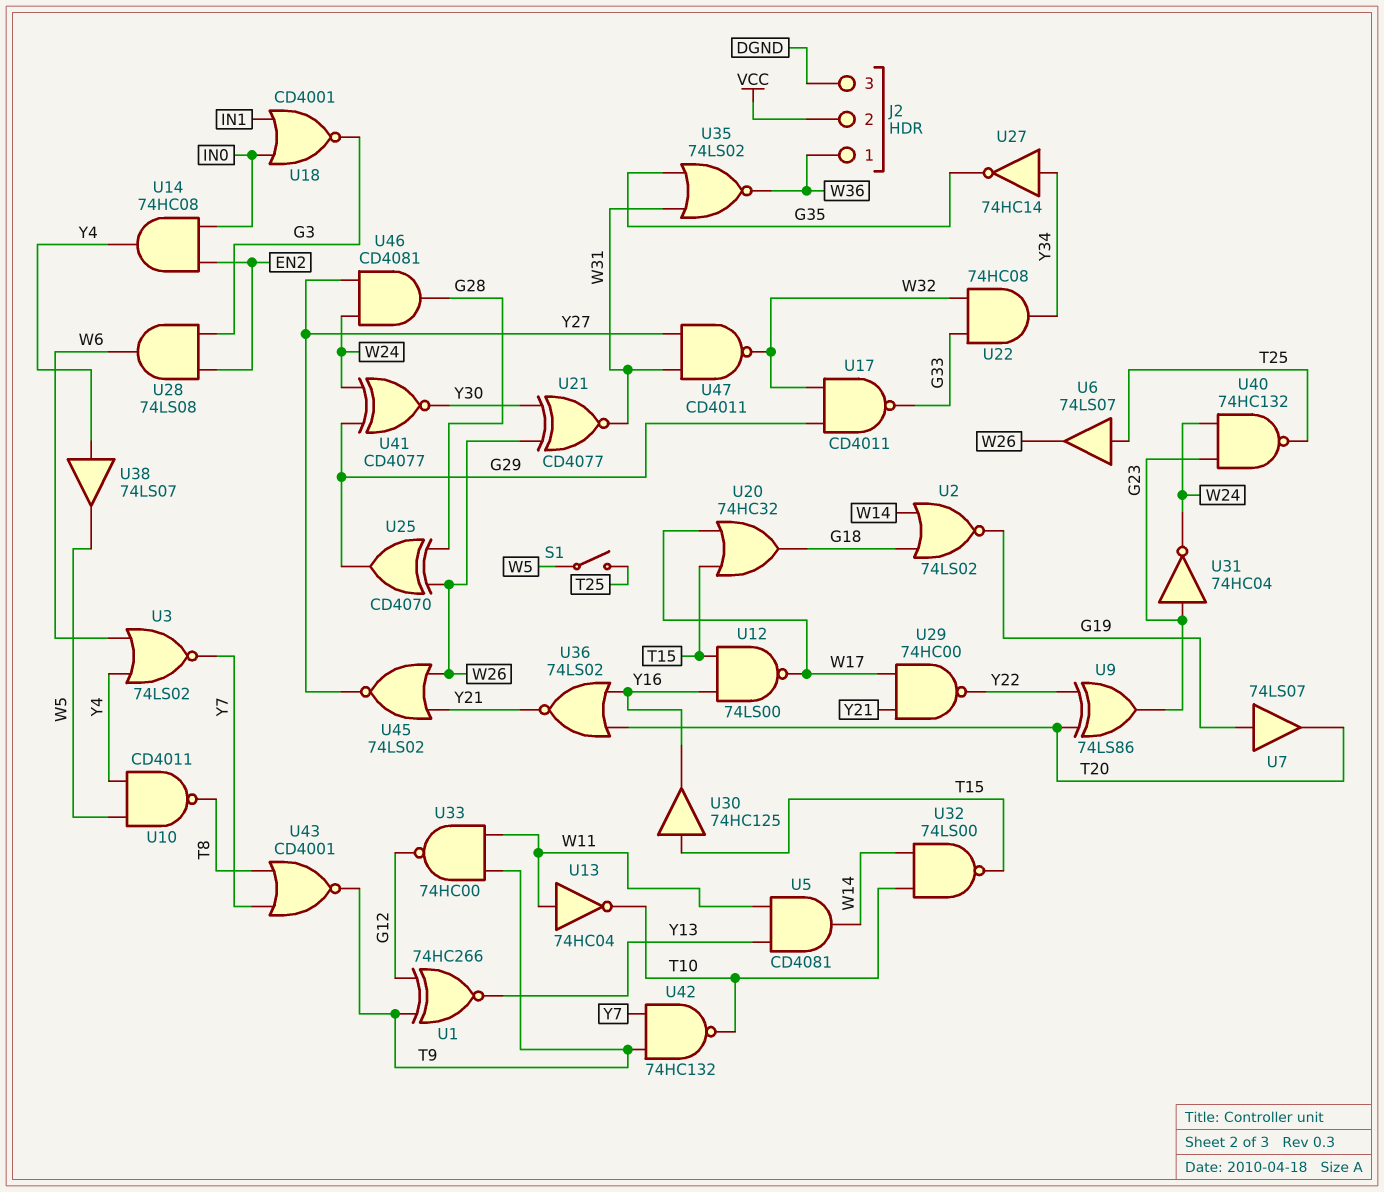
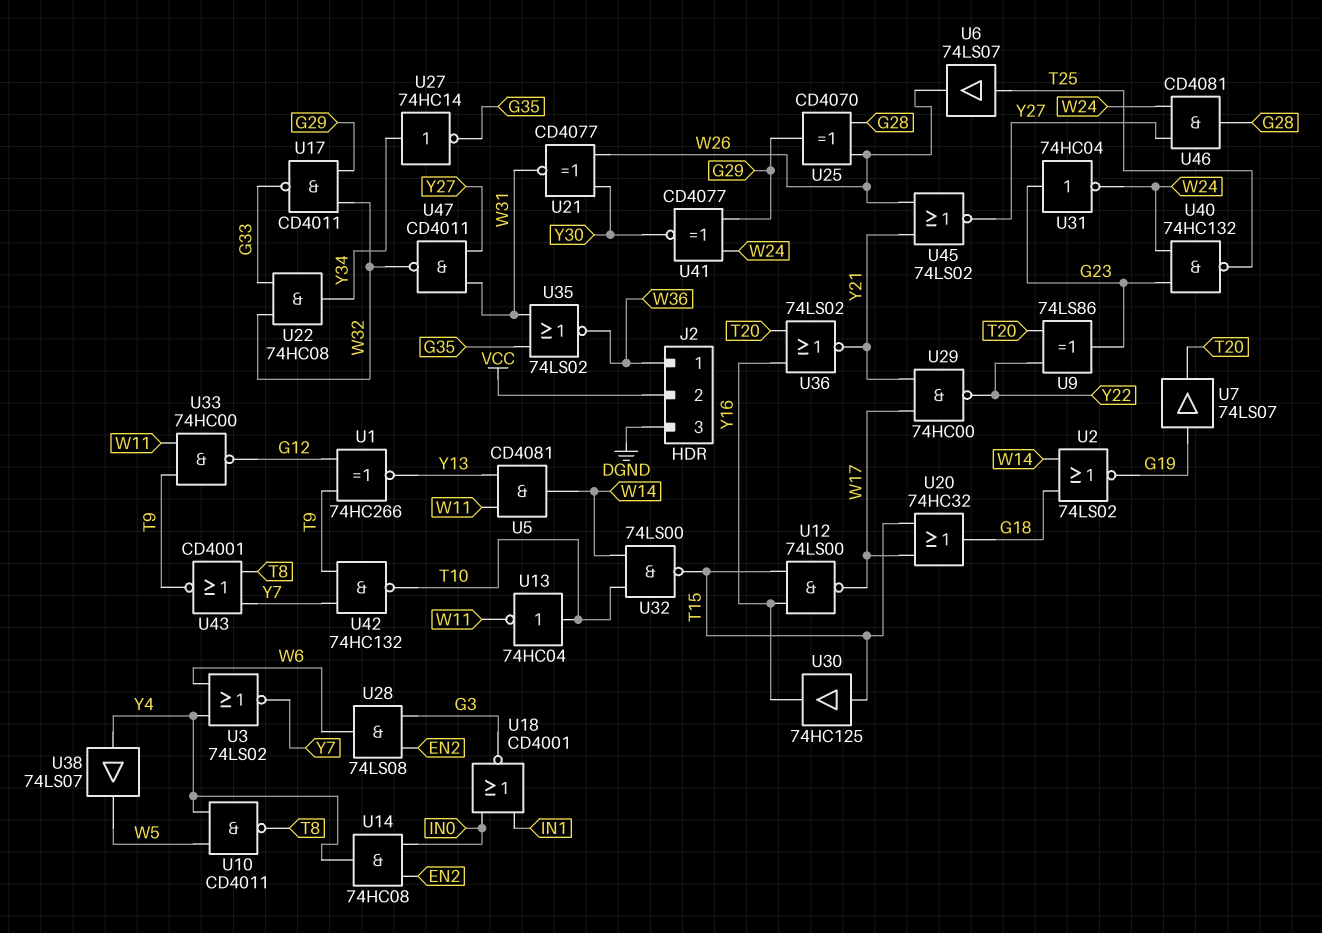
S1: switch (T25, W5) -> none
U13: NOT 74HC04 (in W11, out T10) -> NOT 74HC04 (in T10, out W11)

